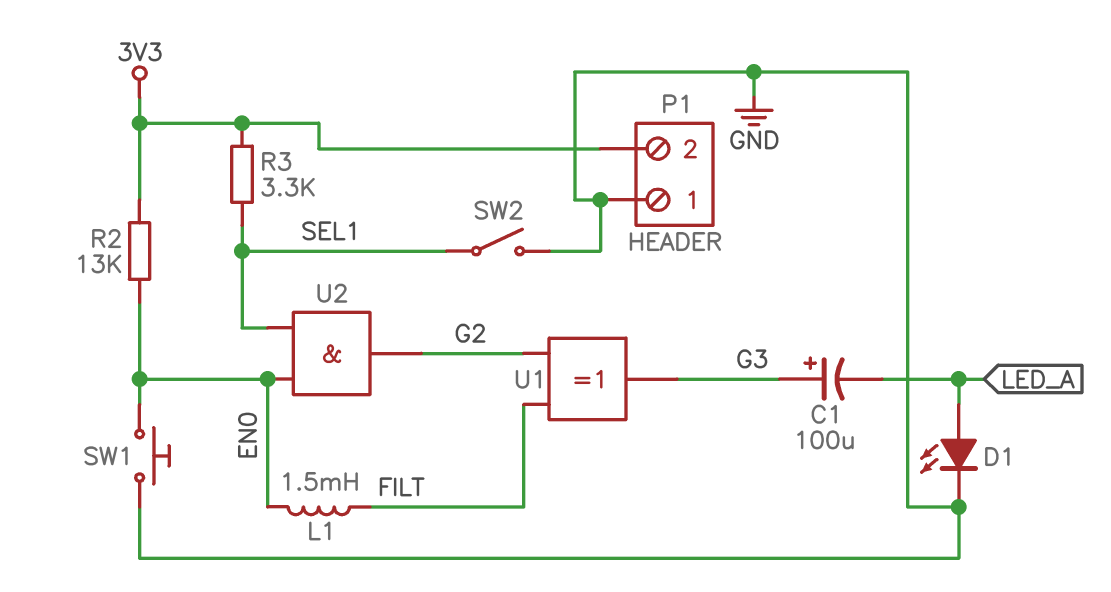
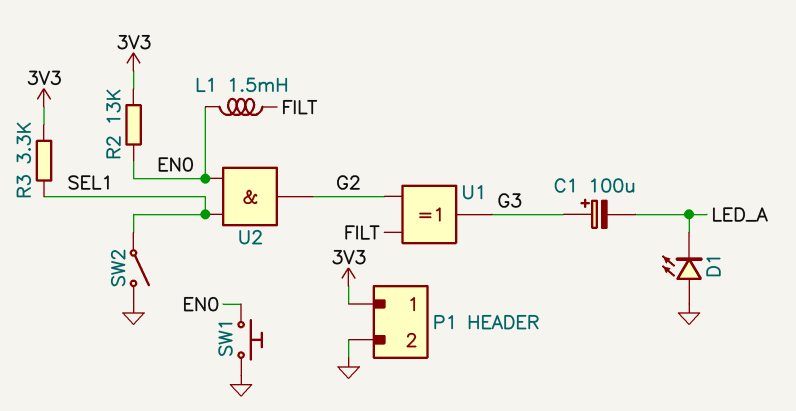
D1: LED (A LED_A, K GND) -> LED (A GND, K LED_A)
P1 pin 1: GND -> 3V3
P1 pin 2: 3V3 -> GND

